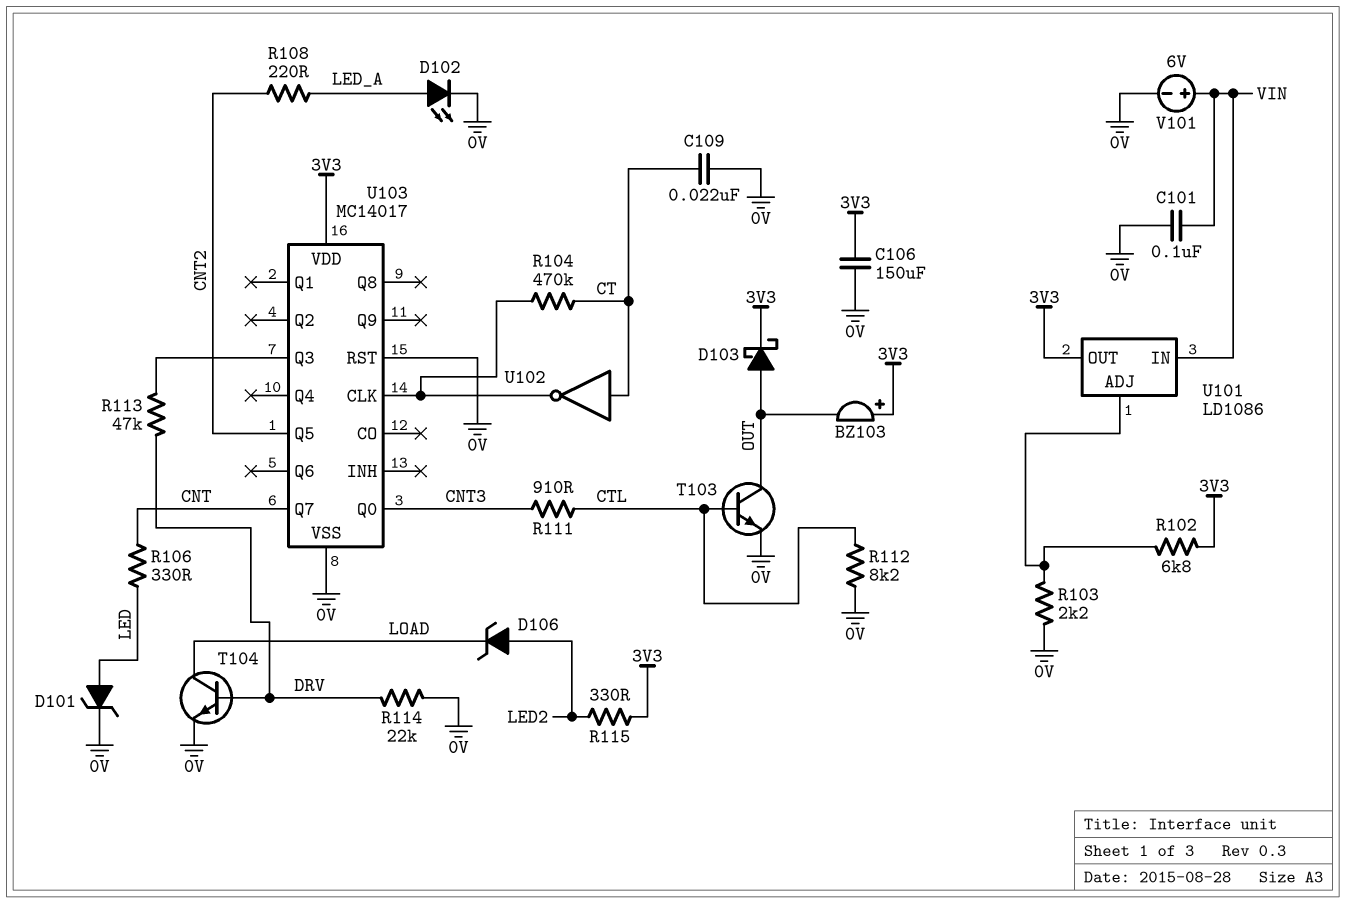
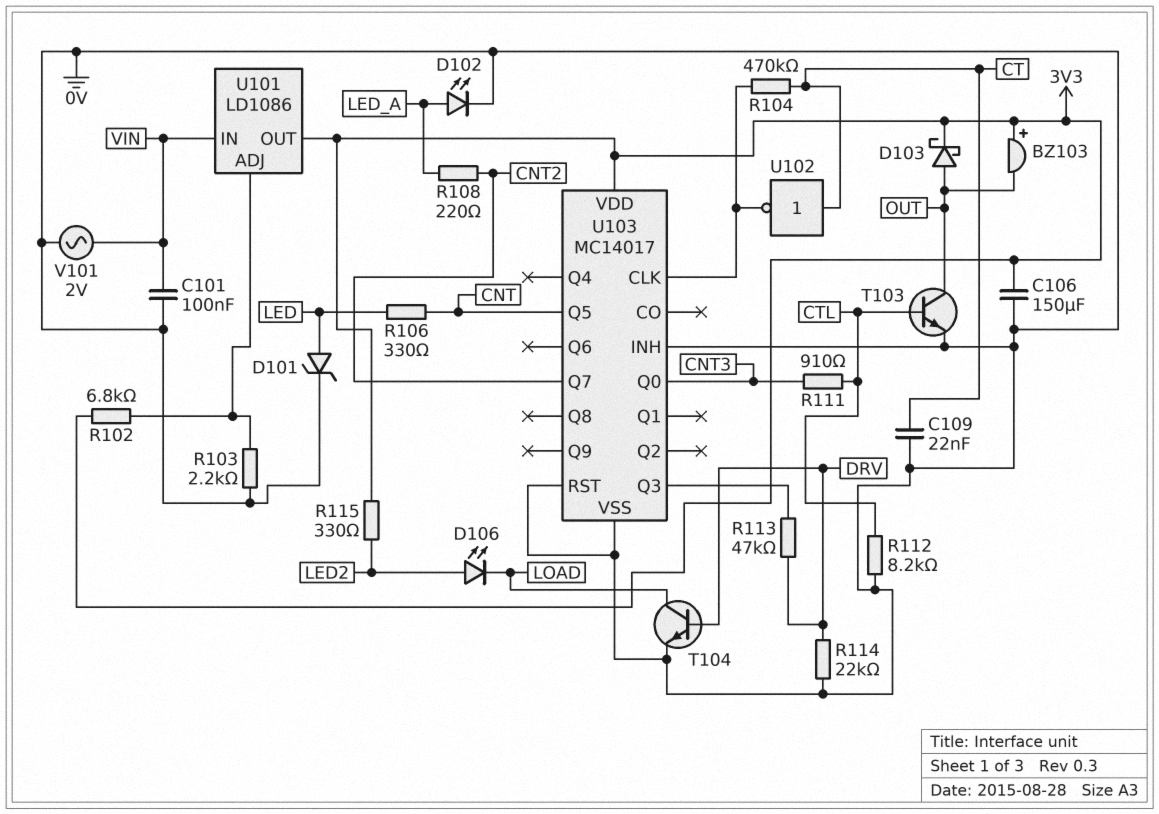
D106: zener (A LED2, K LOAD) -> LED (A LED2, K LOAD)
U103 pin INH: none -> 0V
U103 pin Q5: CNT2 -> CNT
U103 pin Q7: CNT -> CNT2
V101: 6V (plus VIN, minus 0V) -> AC 2V (0V, VIN)

